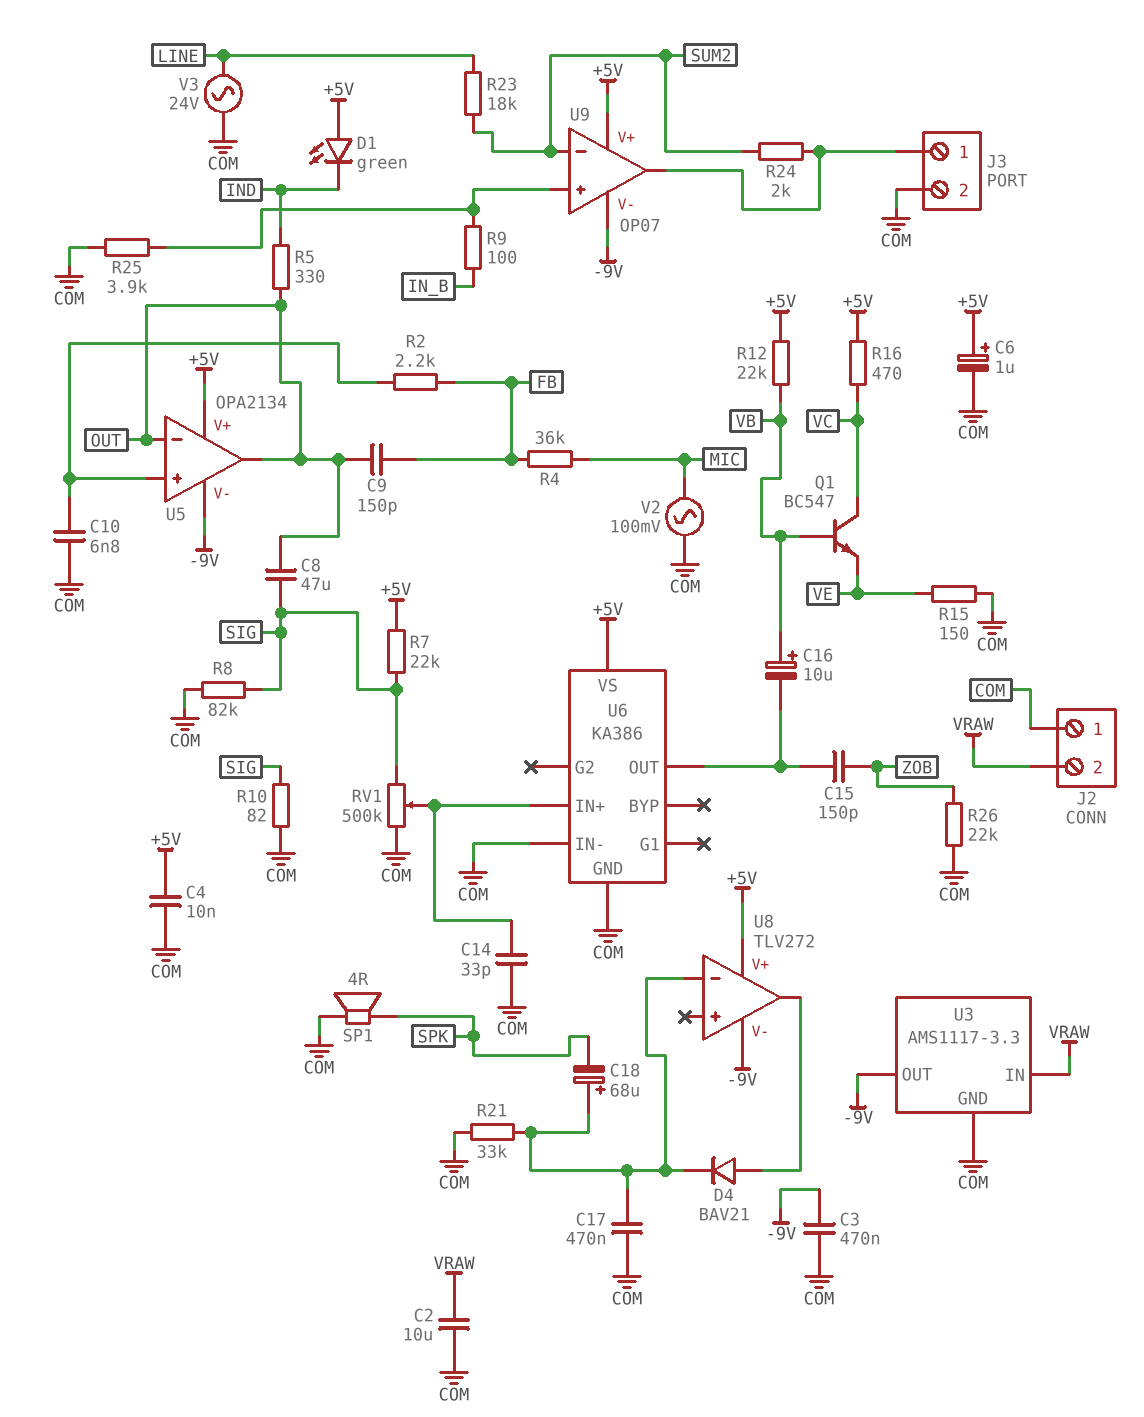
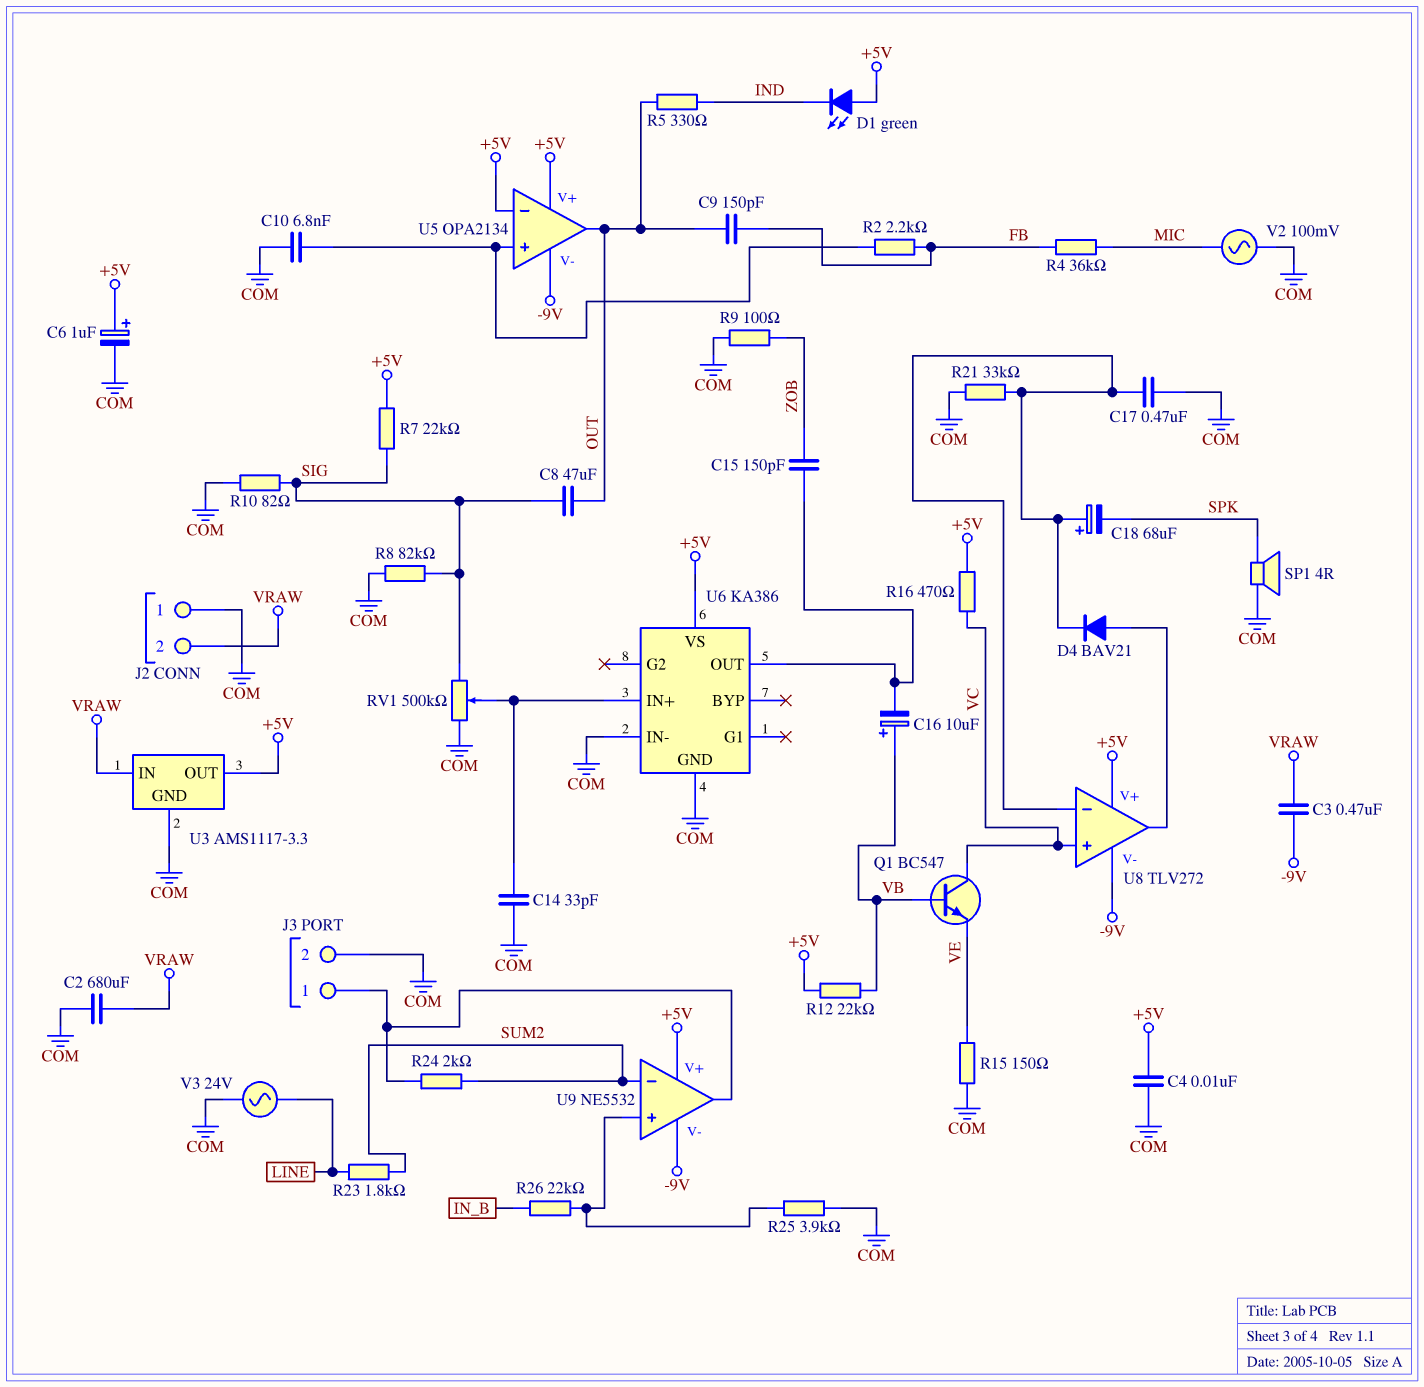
C2: 10uF (COM, VRAW) -> 680uF (COM, VRAW)
C3: 470nF (-9V, COM) -> 470nF (-9V, VRAW)
R9: 100 (IN_B, U9/in+) -> 100 (COM, ZOB)
R23: 18k (LINE, SUM2) -> 1.8k (LINE, SUM2)
R26: 22k (COM, ZOB) -> 22k (IN_B, U9/in+)
U3 pin OUT: -9V -> +5V
U5 pin in-: OUT -> +5V
U8 pin in+: none -> VC
U9: OP07 -> NE5532

